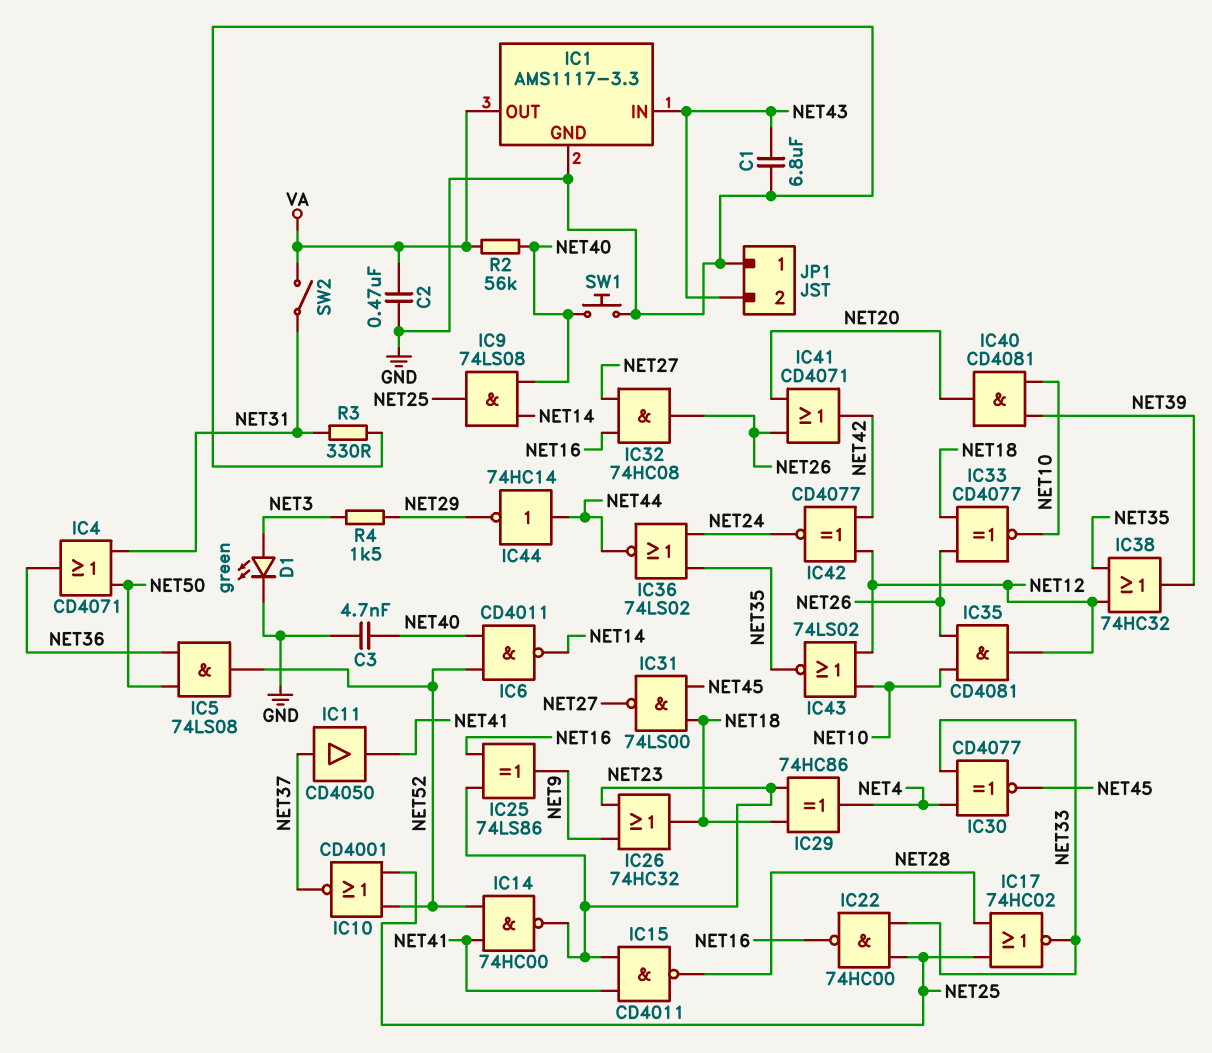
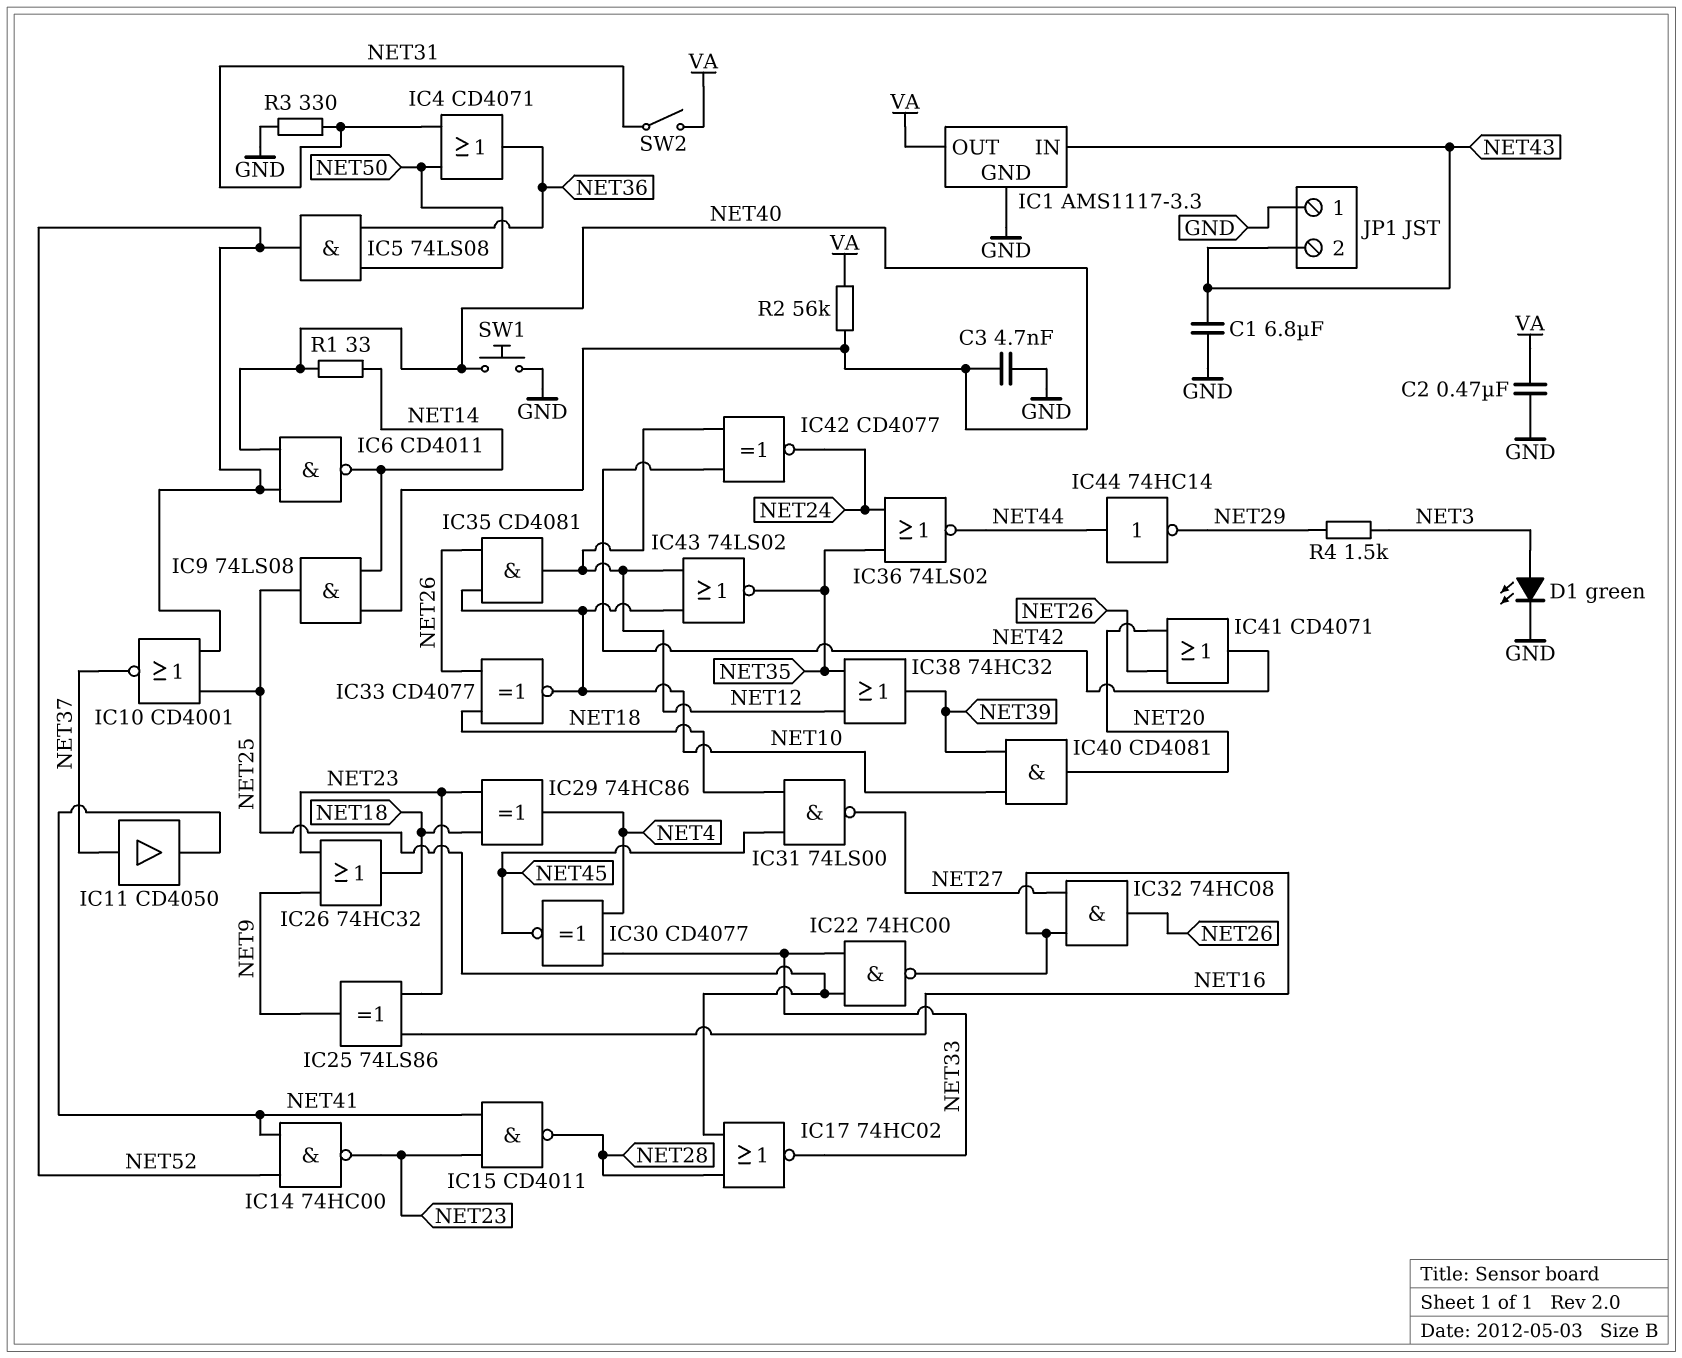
R1: none -> 33 (NET14, NET40)

